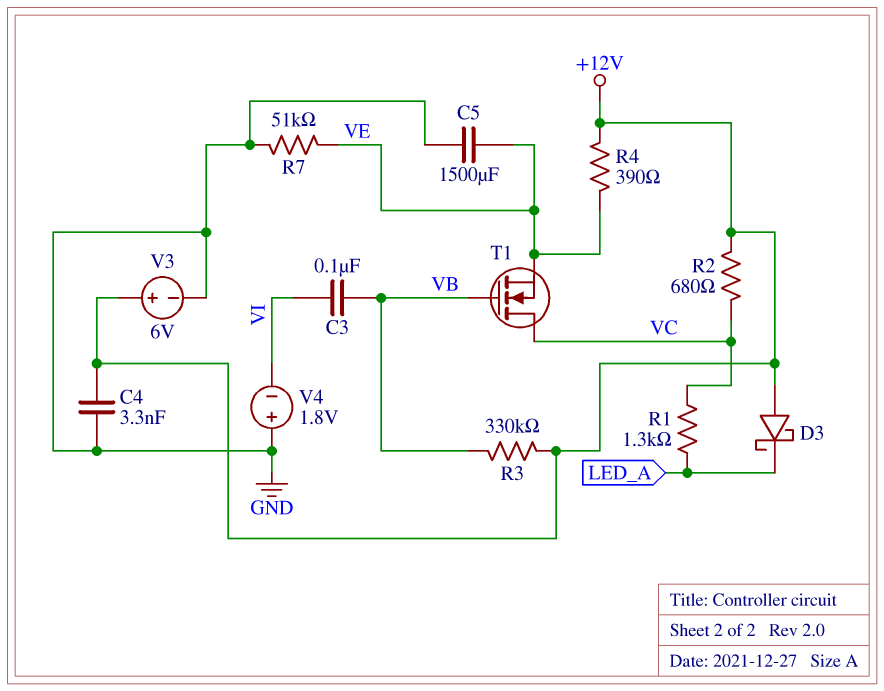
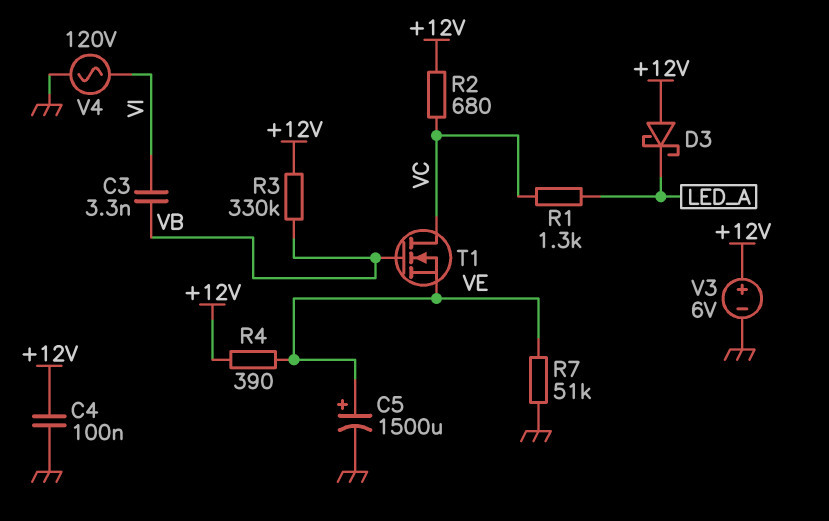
C3: 100nF (VB, VI) -> 3.3nF (VB, VI)
C4: 3.3nF (+12V, GND) -> 100nF (+12V, GND)
C5: 1500uF (GND, VE) -> 1500uF (plus VE, minus GND)
V4: 1.8V (plus GND, minus VI) -> AC 120V (GND, VI)

